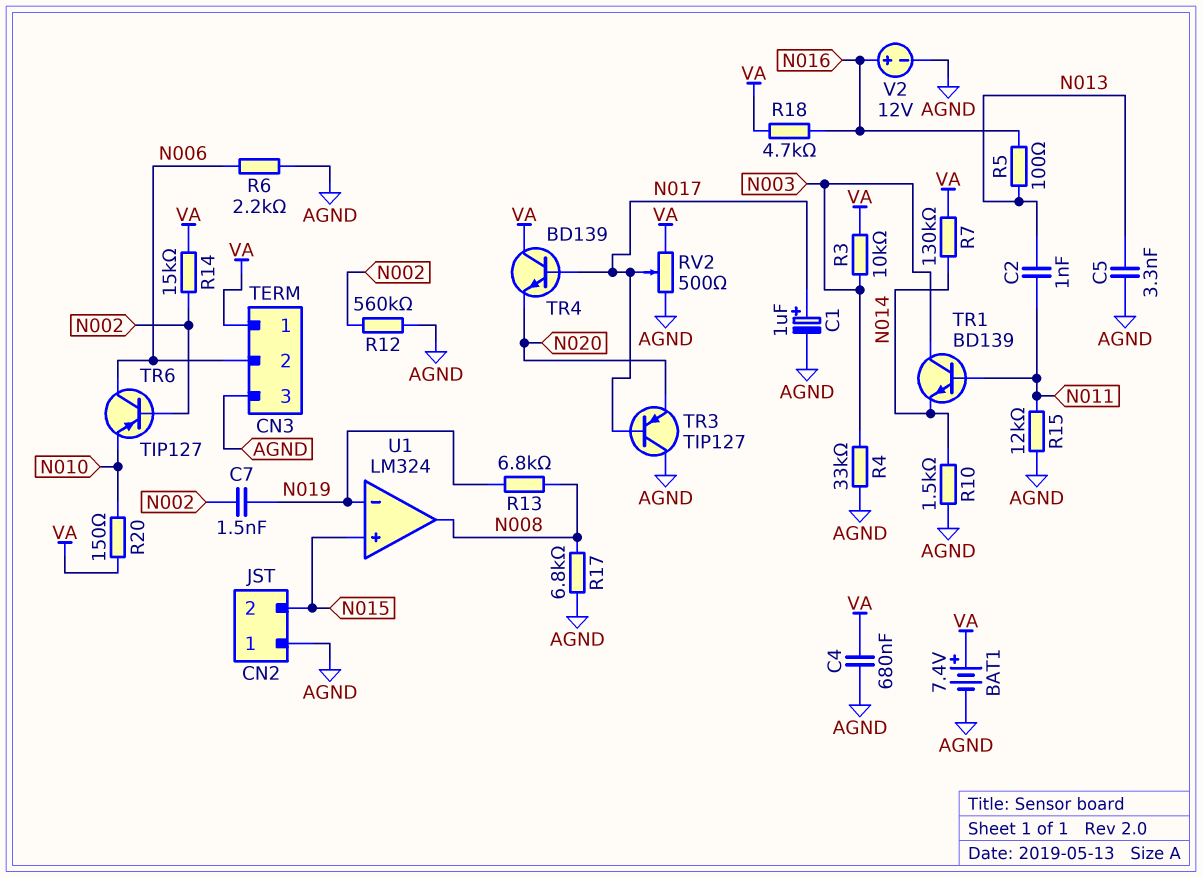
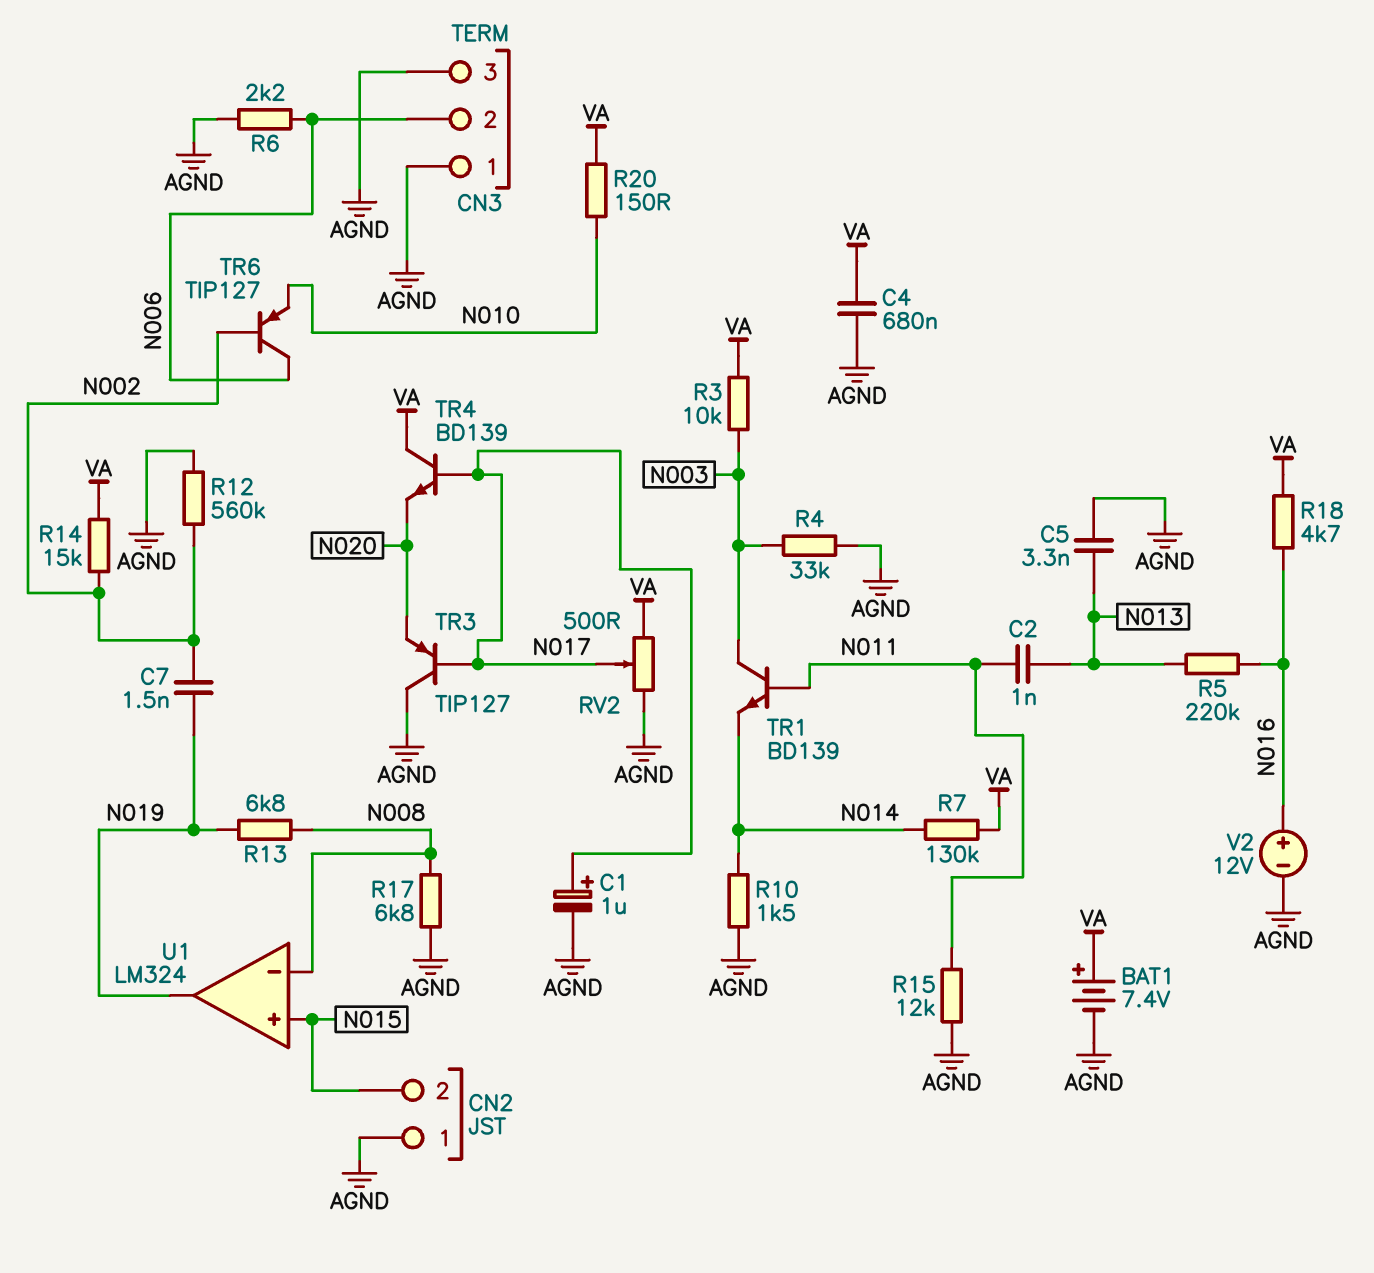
CN3 pin 1: VA -> AGND
R5: 100 (N013, N016) -> 220k (N013, N016)
U1 pin in-: N019 -> N008
U1 pin out: N008 -> N019

